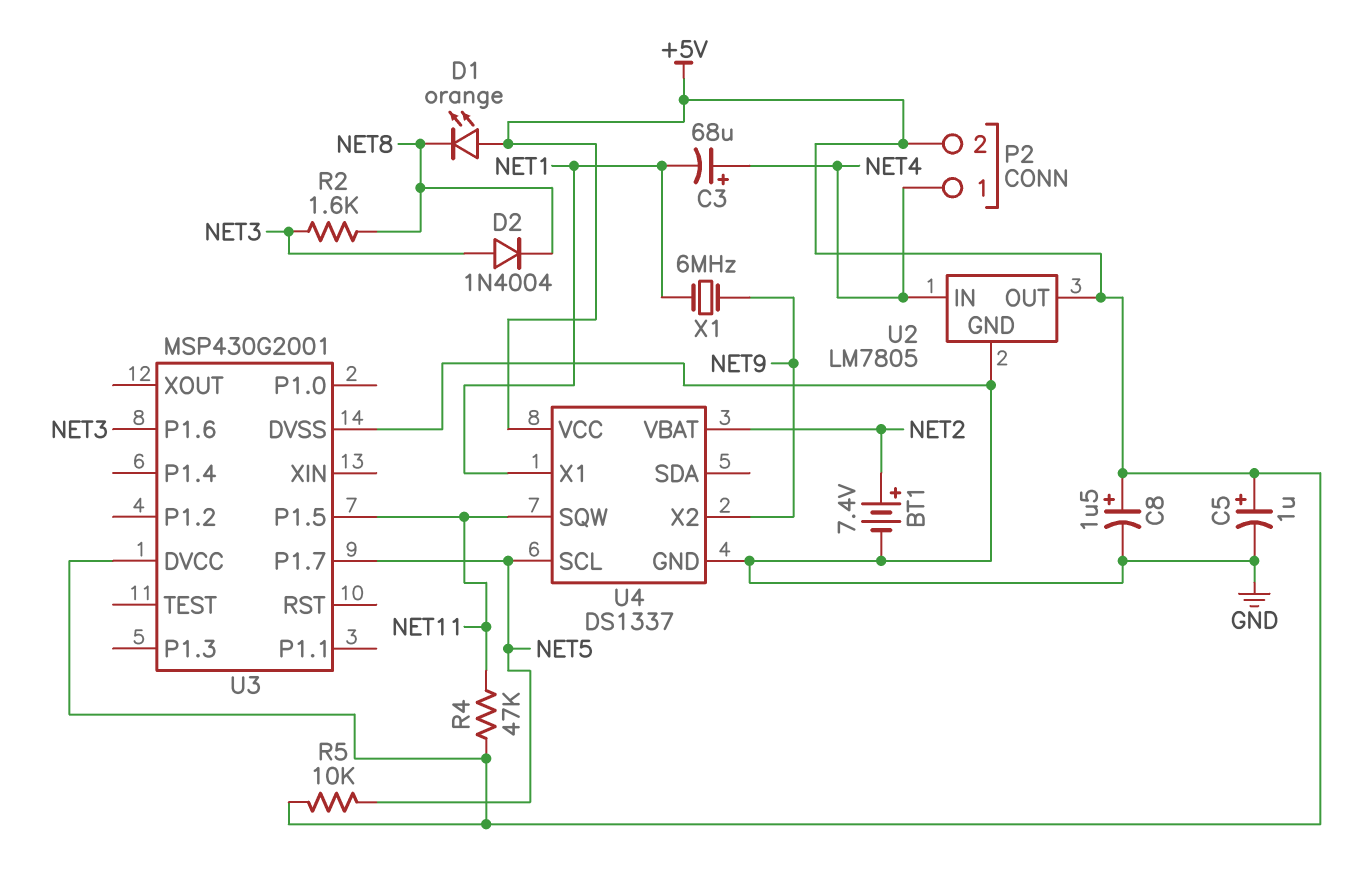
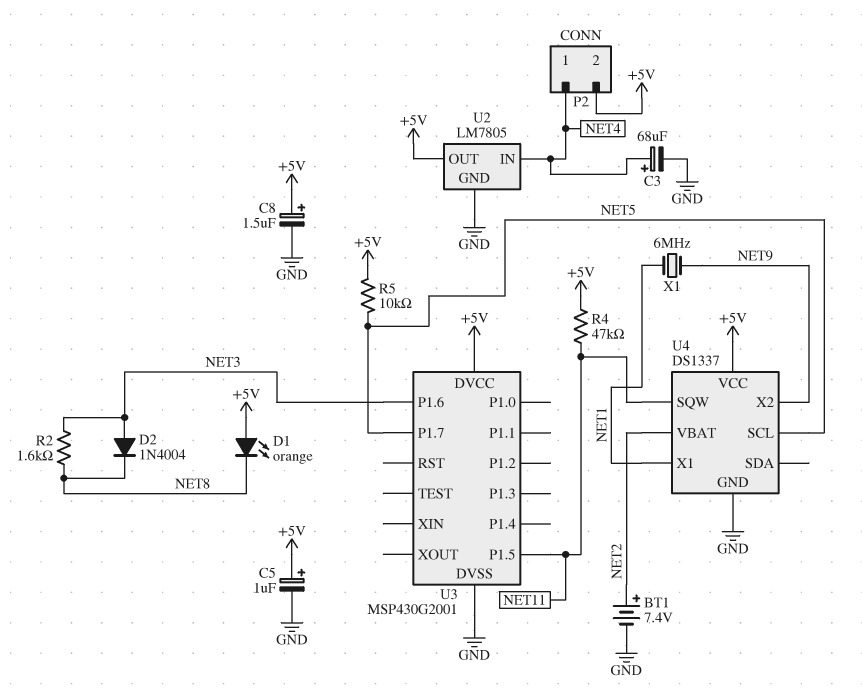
C3: 68uF (plus NET4, minus NET1) -> 68uF (plus NET4, minus GND)

